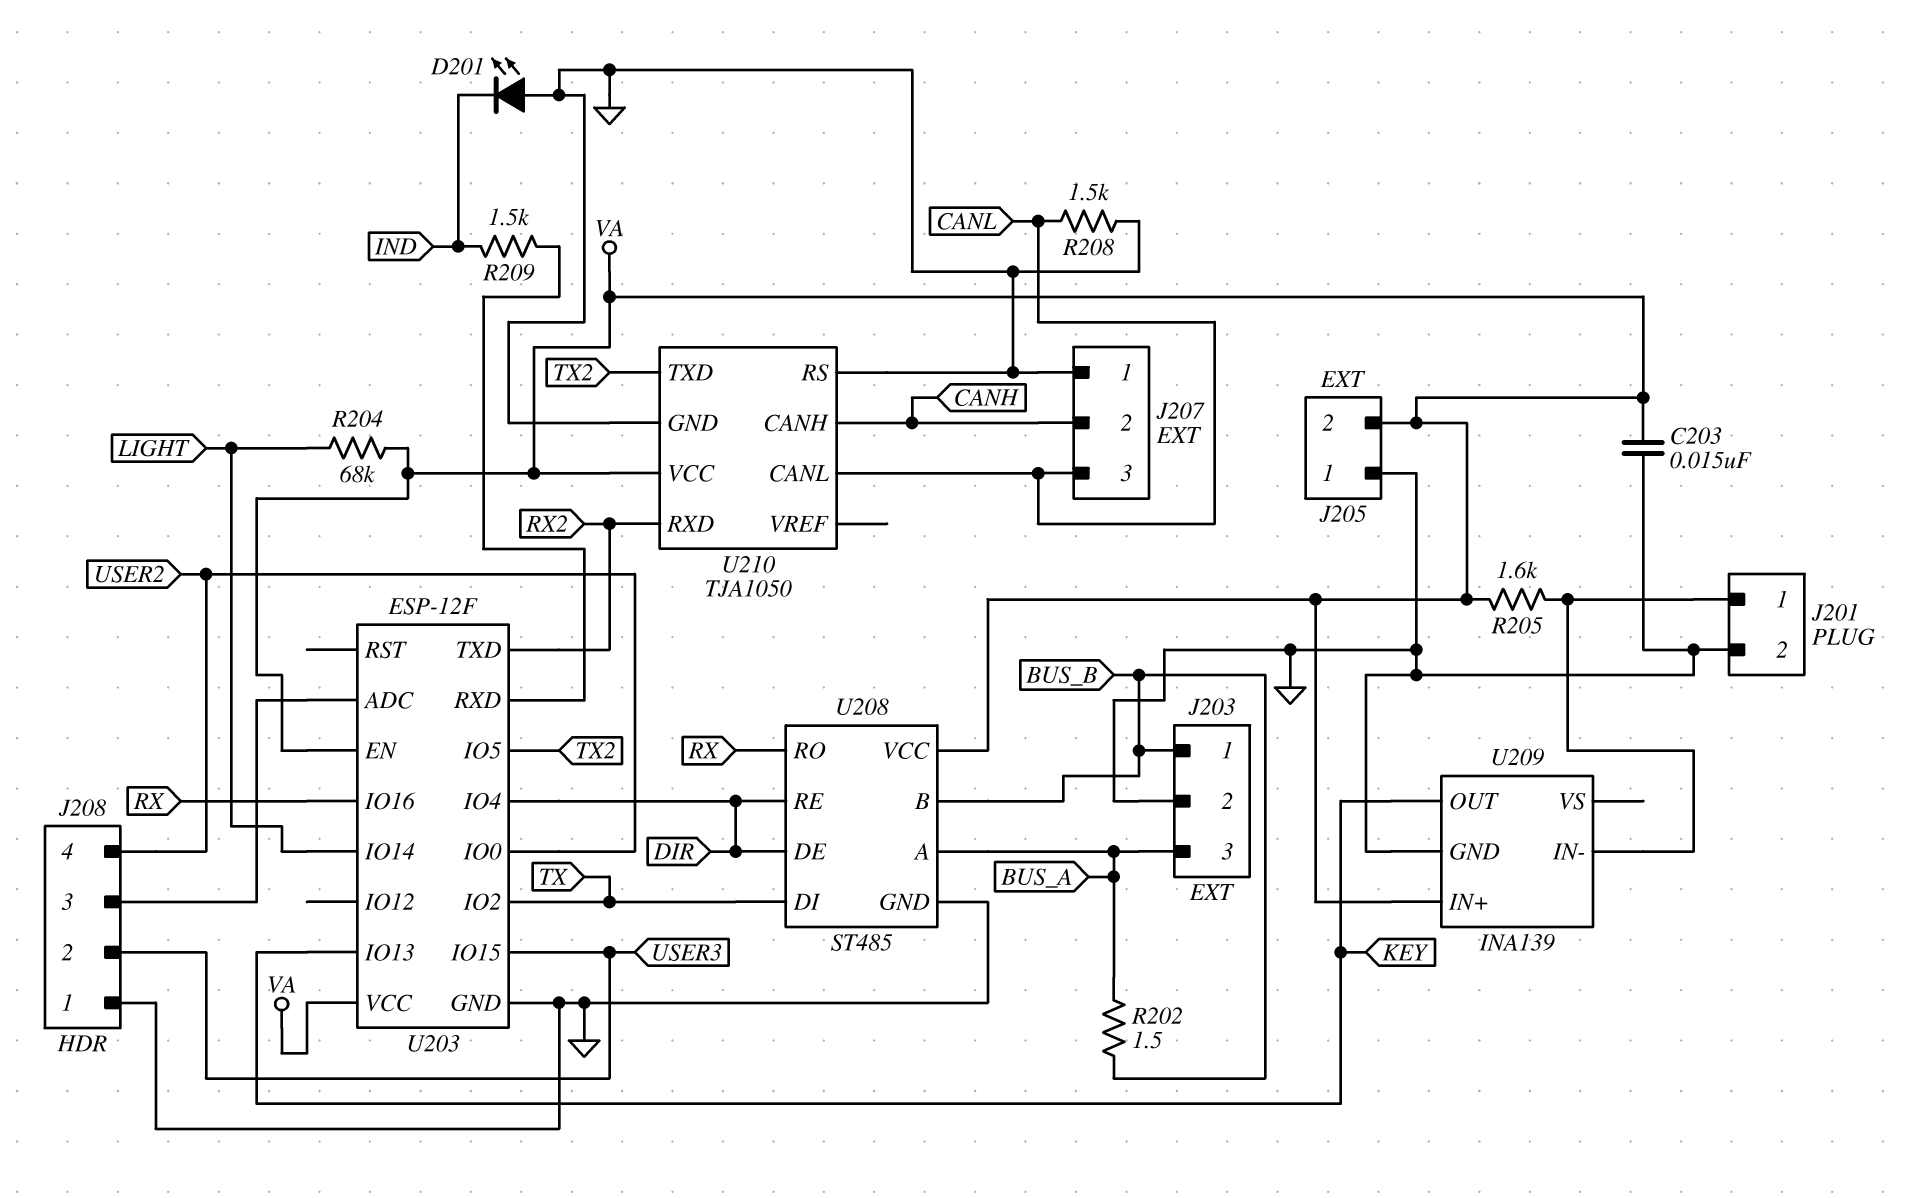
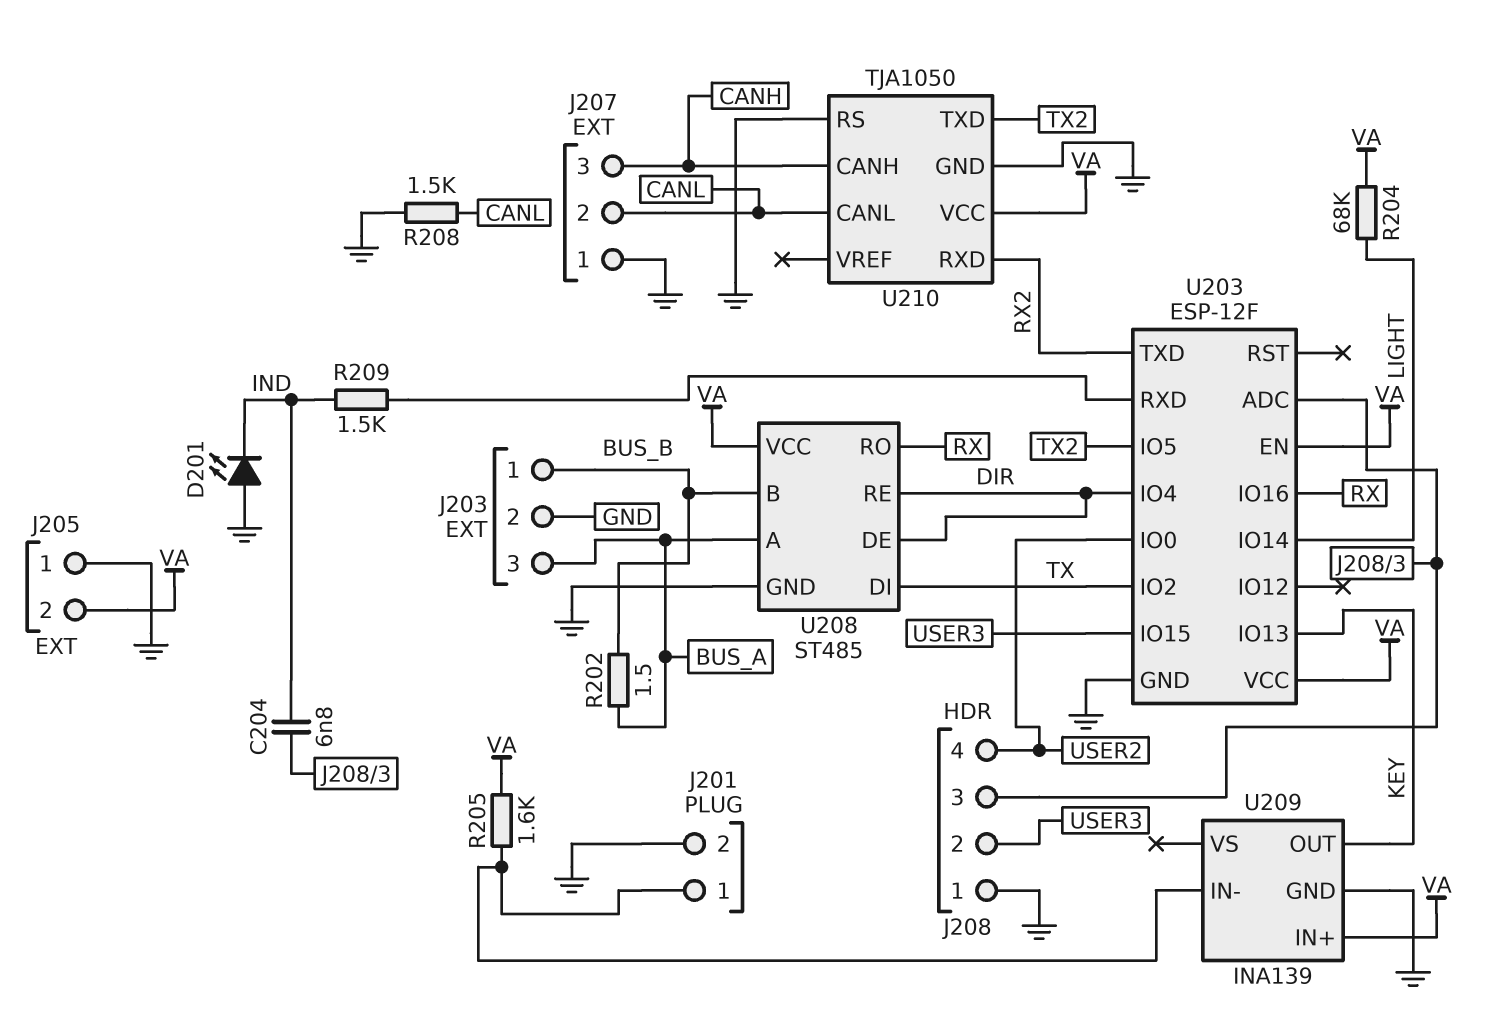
C203: 15nF (GND, VA) -> none
C204: none -> 6.8nF (IND, J208/3)
J207 pin 2: CANH -> CANL
J207 pin 3: CANL -> CANH

